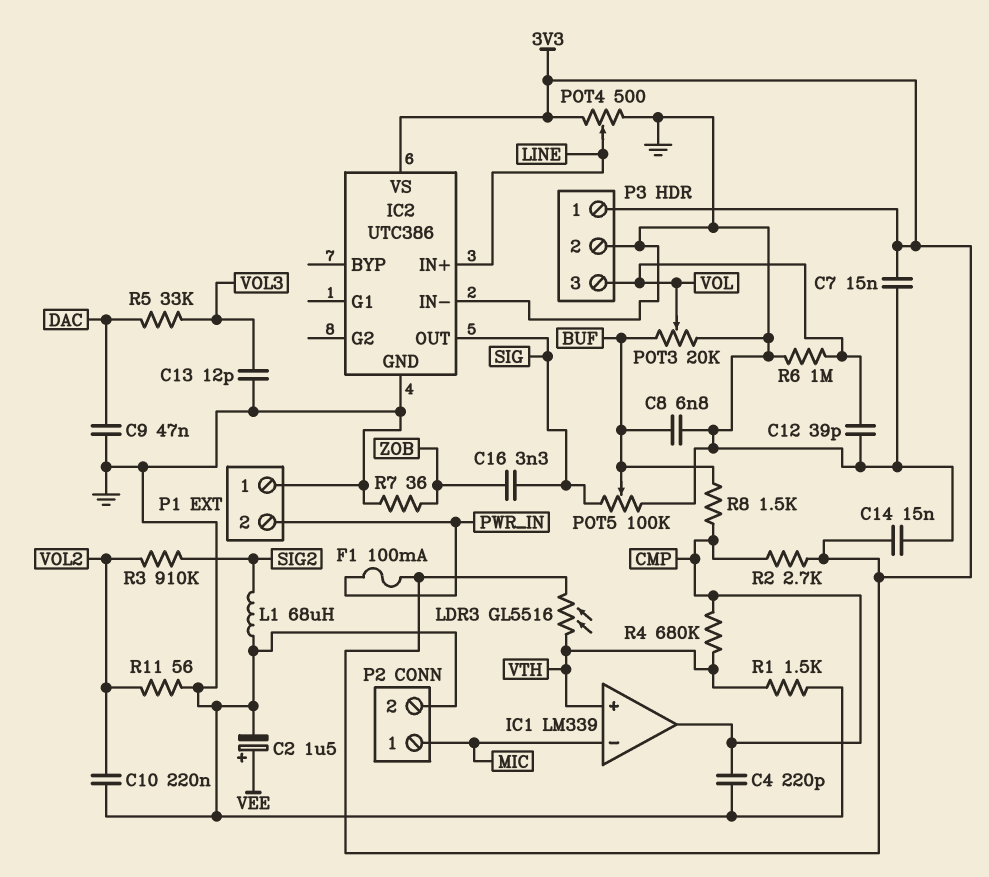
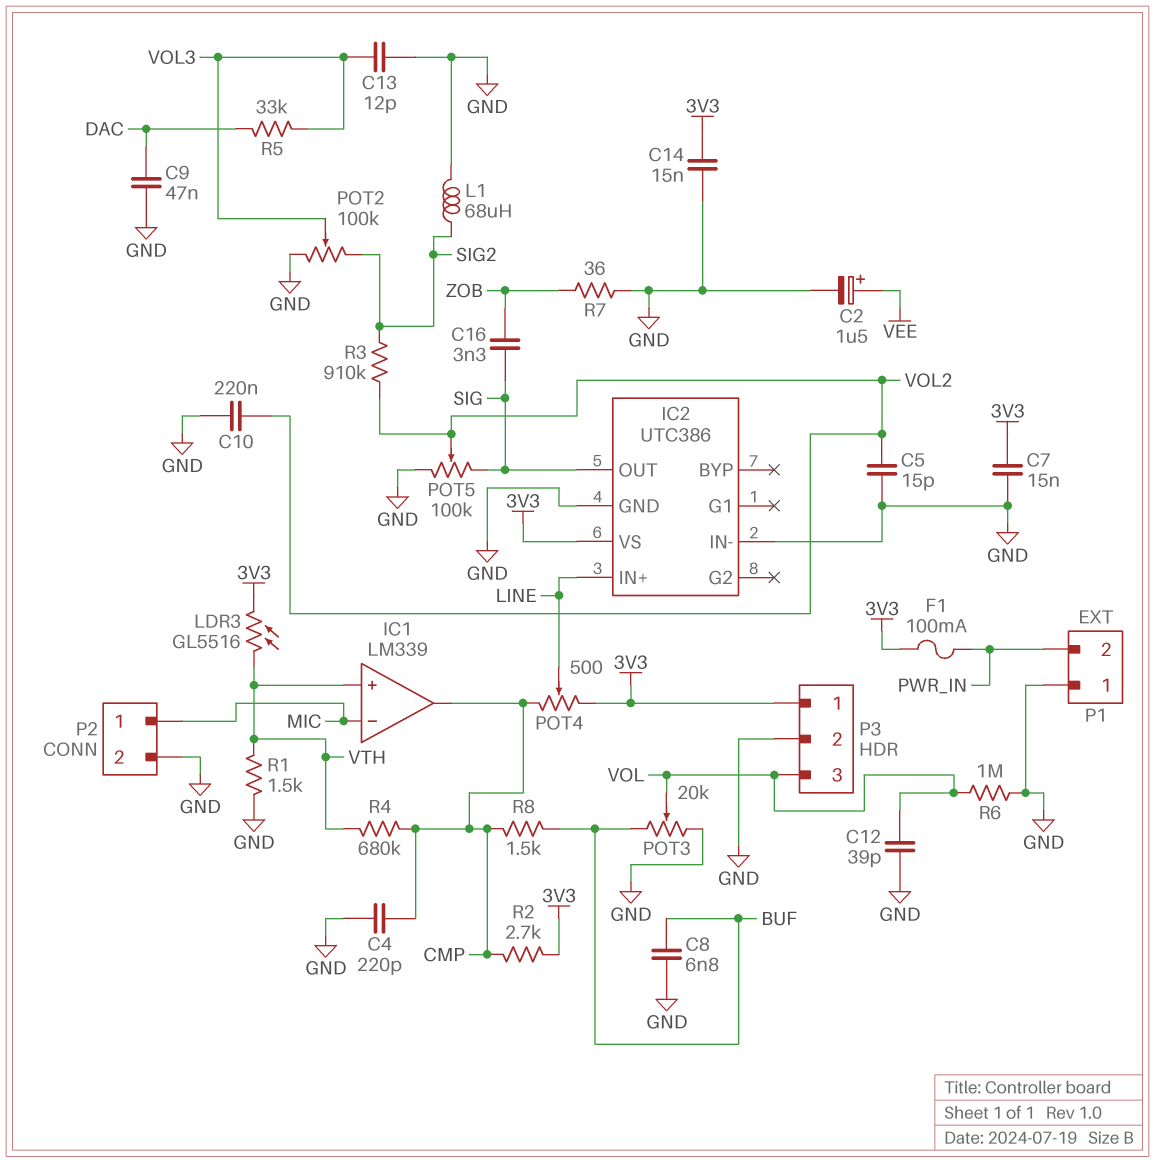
C5: none -> 15pF (GND, VOL2)
POT2: none -> 100k (GND, SIG2, wiper VOL3)
POT4: 500 (3V3, GND, wiper LINE) -> 500 (3V3, CMP, wiper LINE)
POT5: 100k (GND, SIG, wiper BUF) -> 100k (GND, SIG, wiper VOL2)
R11: 56 (GND, VOL2) -> none

